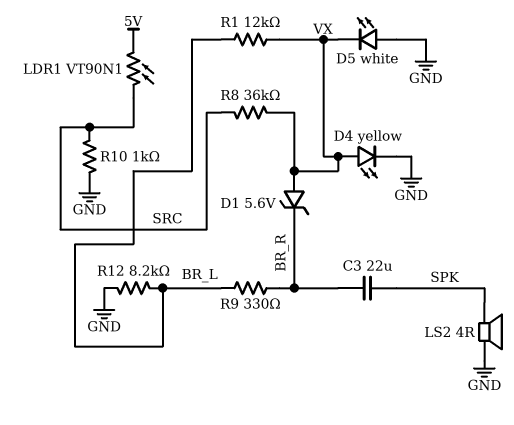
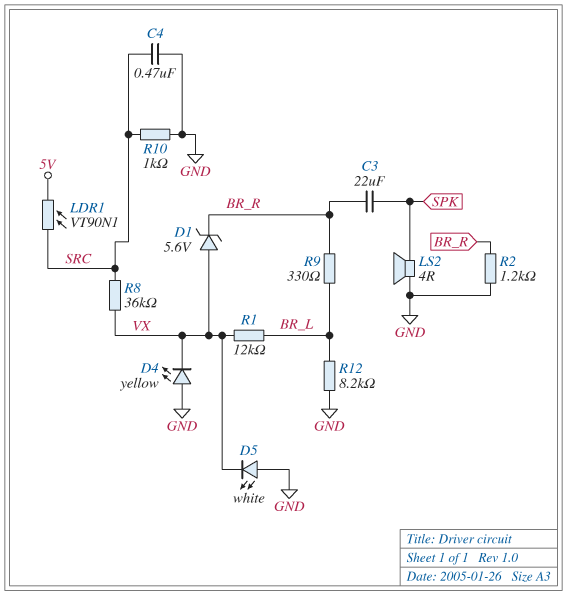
C4: none -> 470nF (GND, SRC)
D4: LED yellow (A VX, K GND) -> LED yellow (A GND, K VX)
R2: none -> 1.2k (BR_R, GND)

